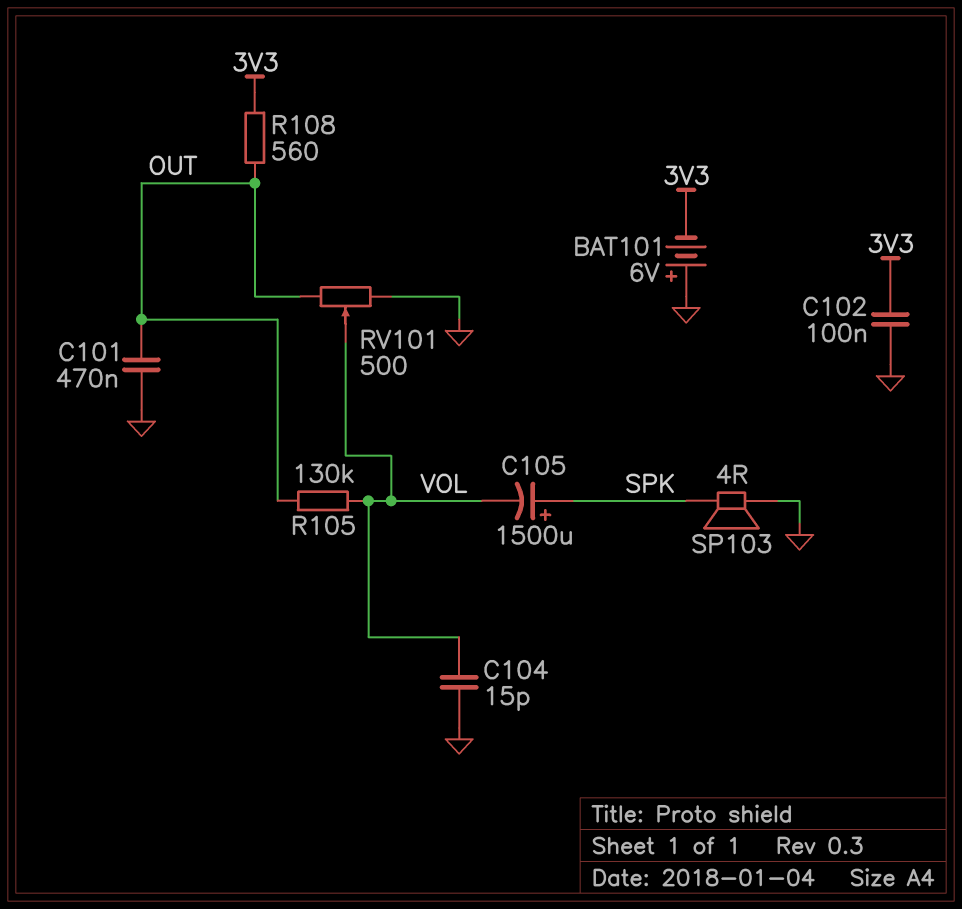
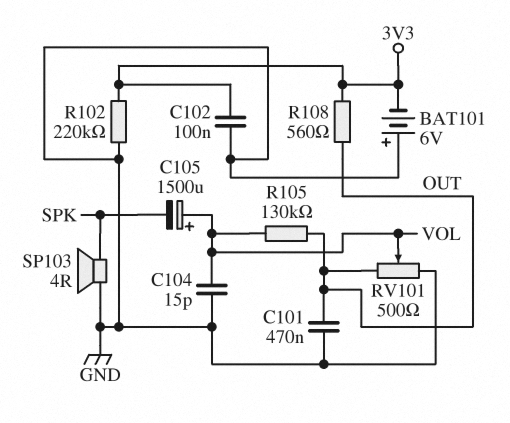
C105: 1500uF (plus SPK, minus VOL) -> 1500uF (plus VOL, minus SPK)
R102: none -> 220k (3V3, GND)

